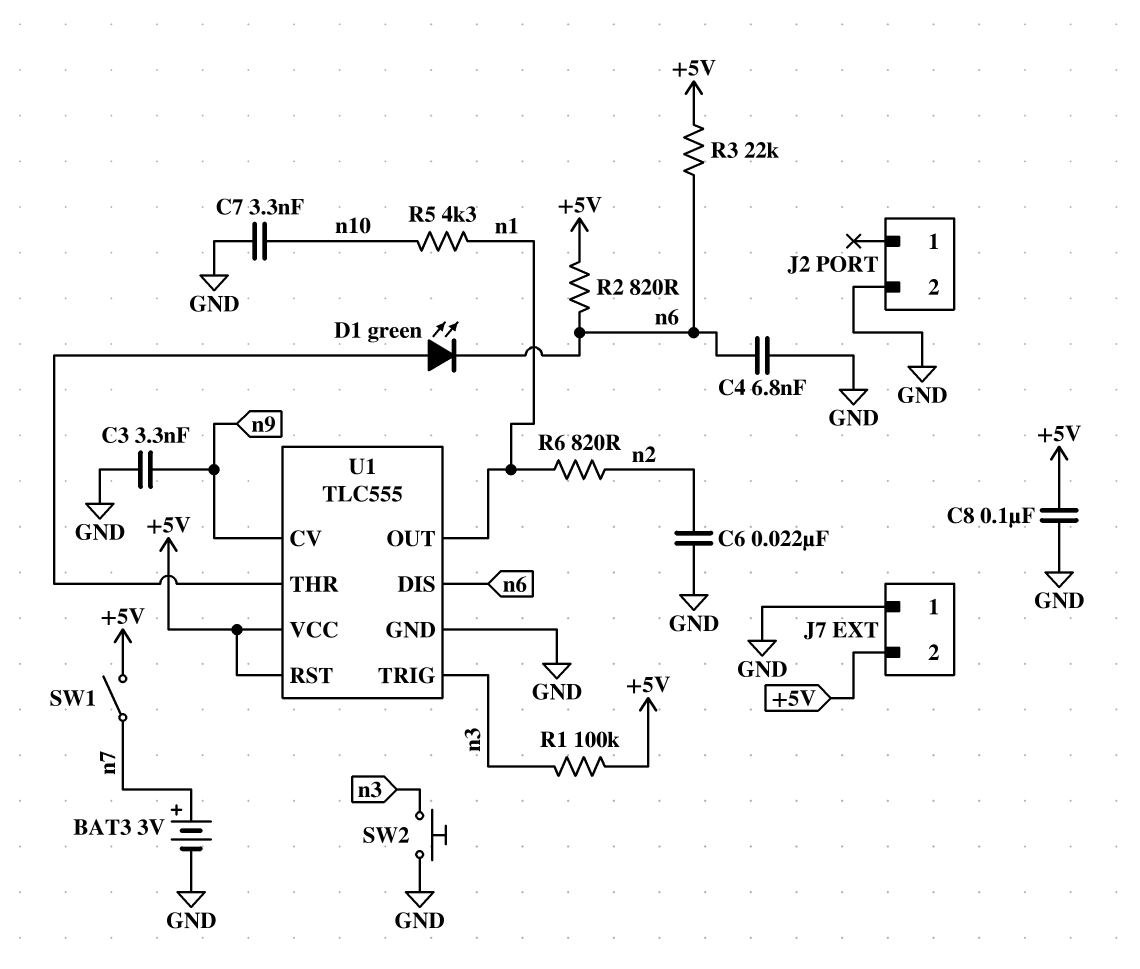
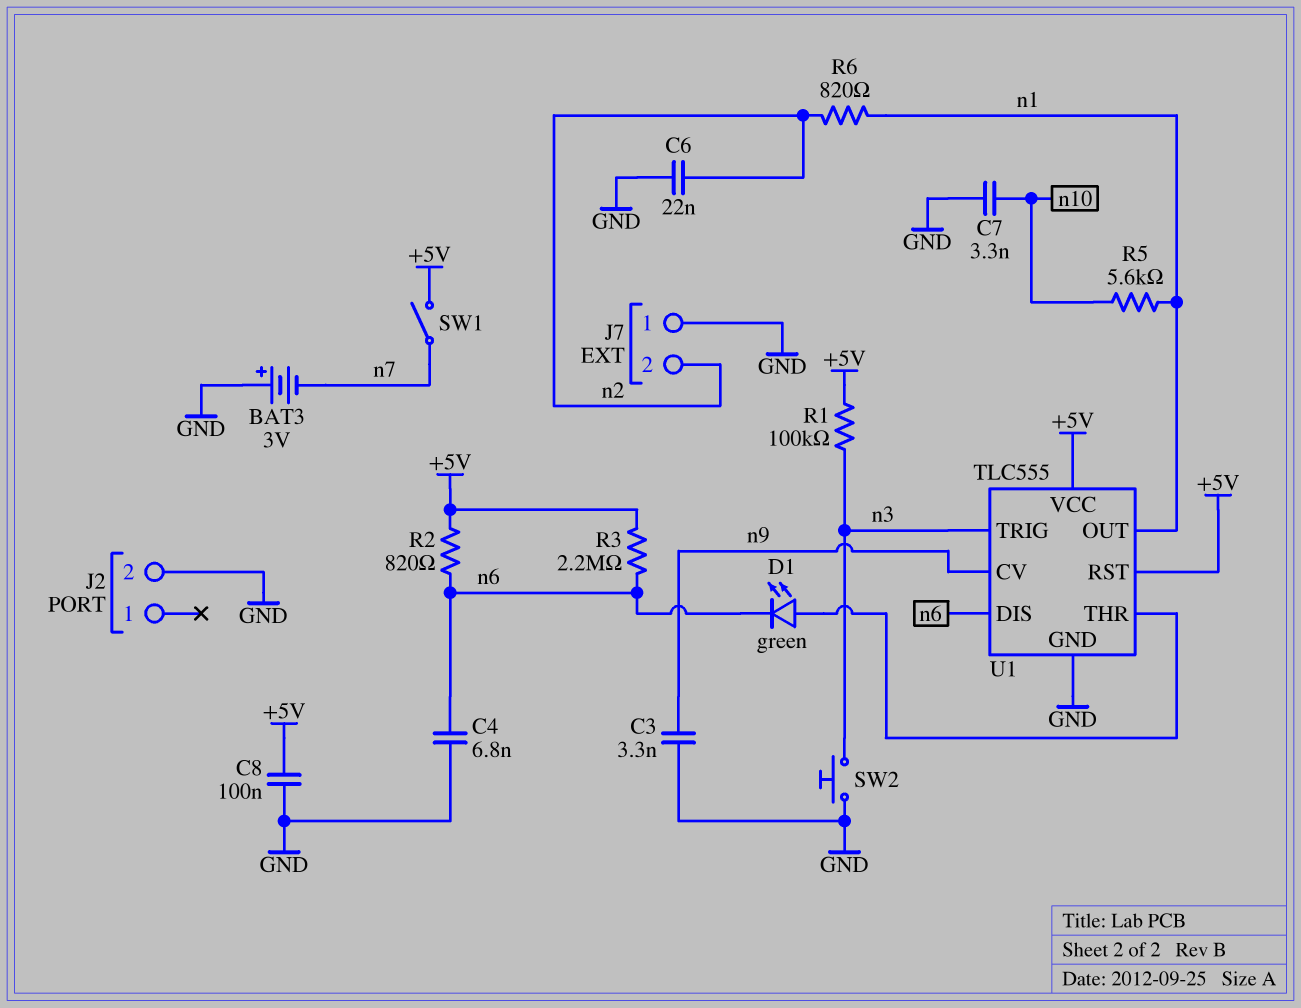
BAT3: 3V (plus n7, minus GND) -> 3V (plus GND, minus n7)
J7 pin 2: +5V -> n2
R3: 22k (+5V, n6) -> 2.2M (+5V, n6)
R5: 4.3k (n1, n10) -> 5.6k (n1, n10)

